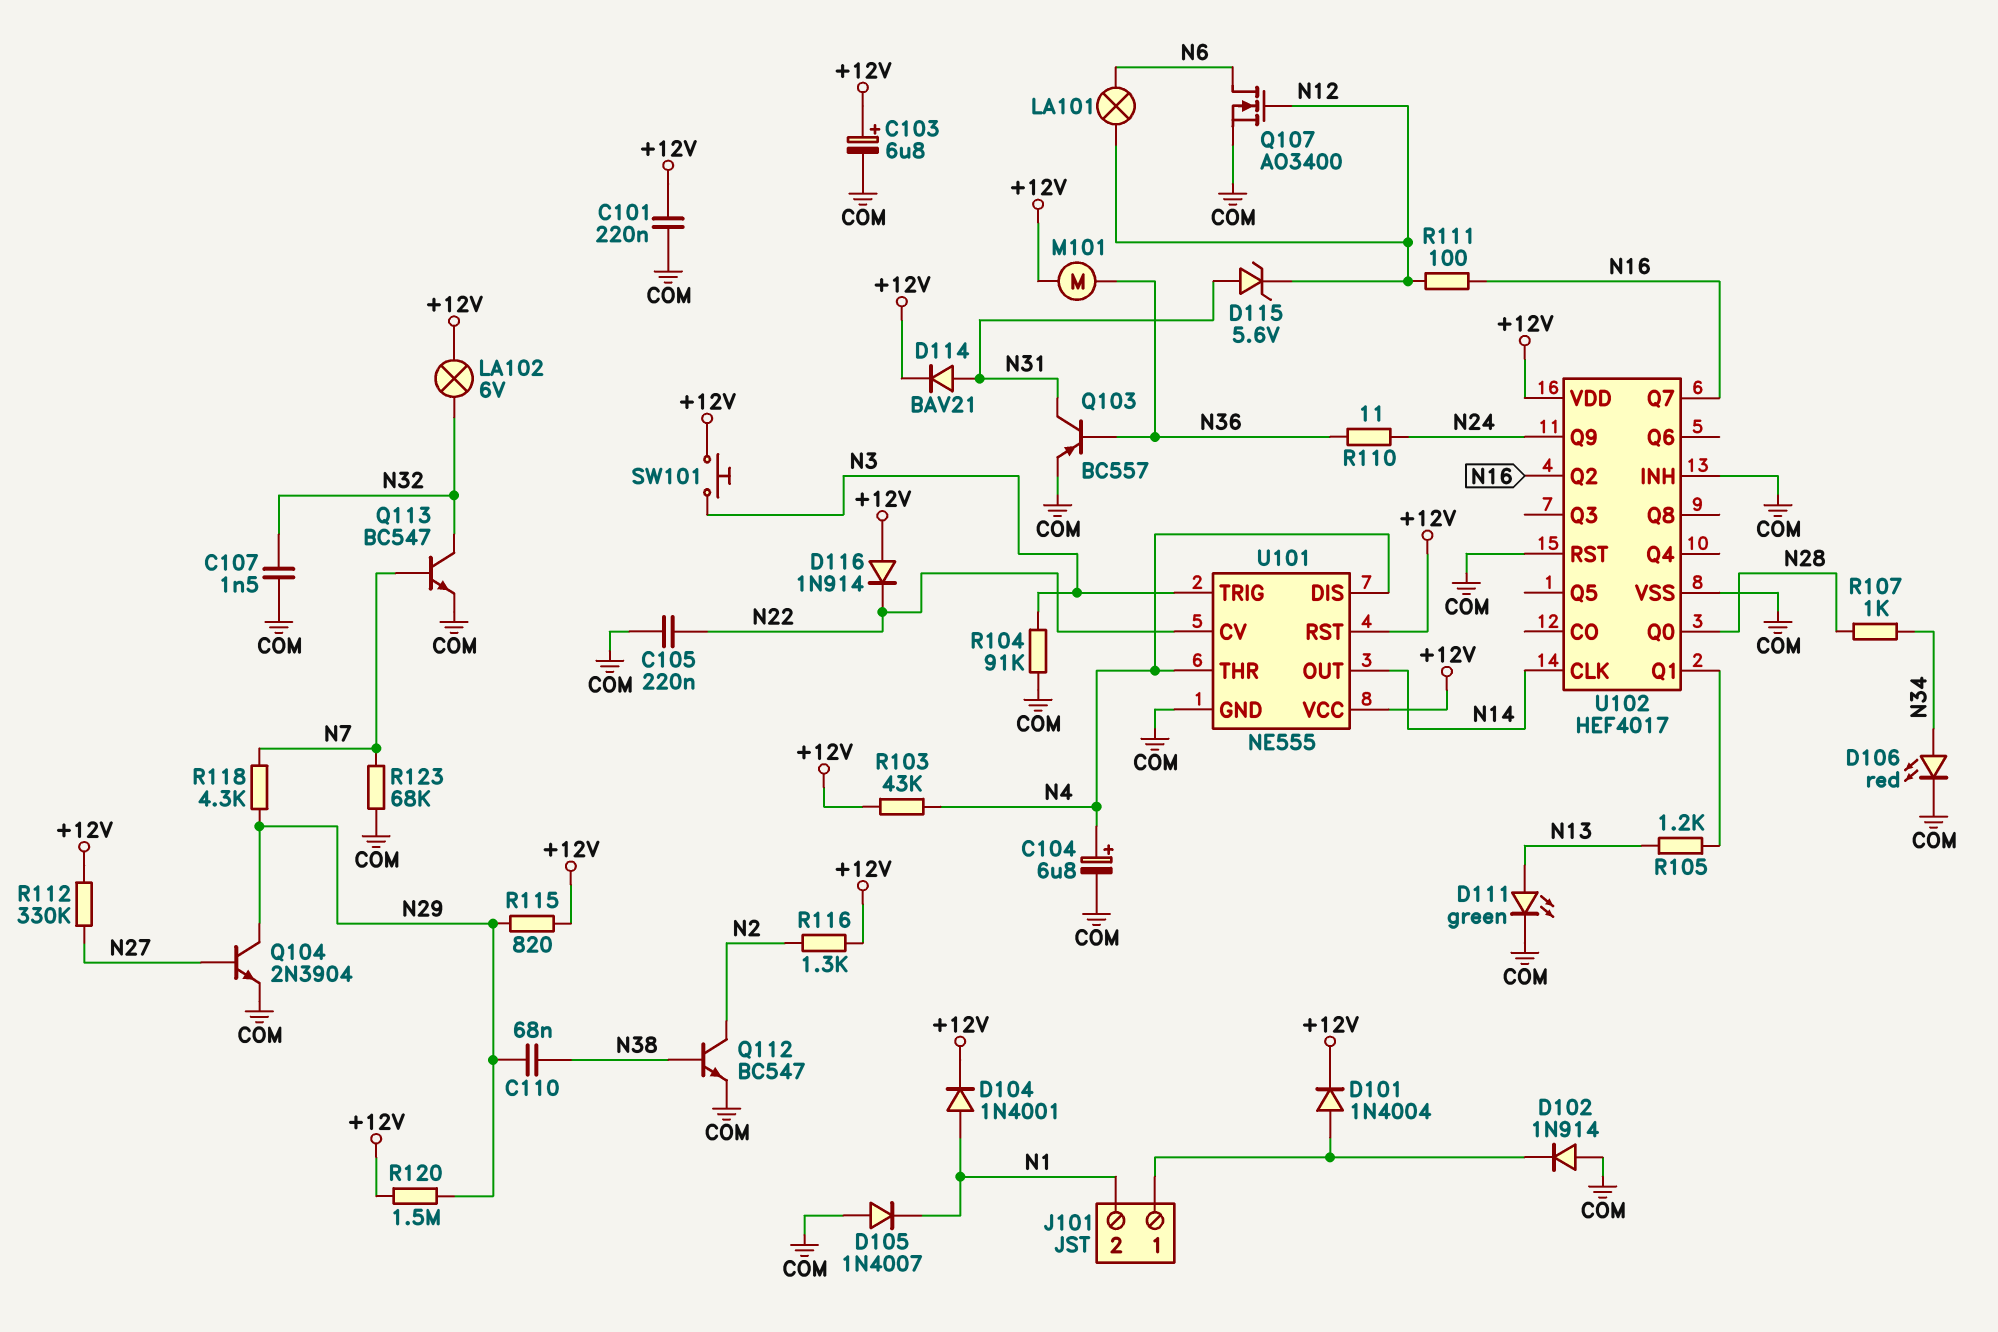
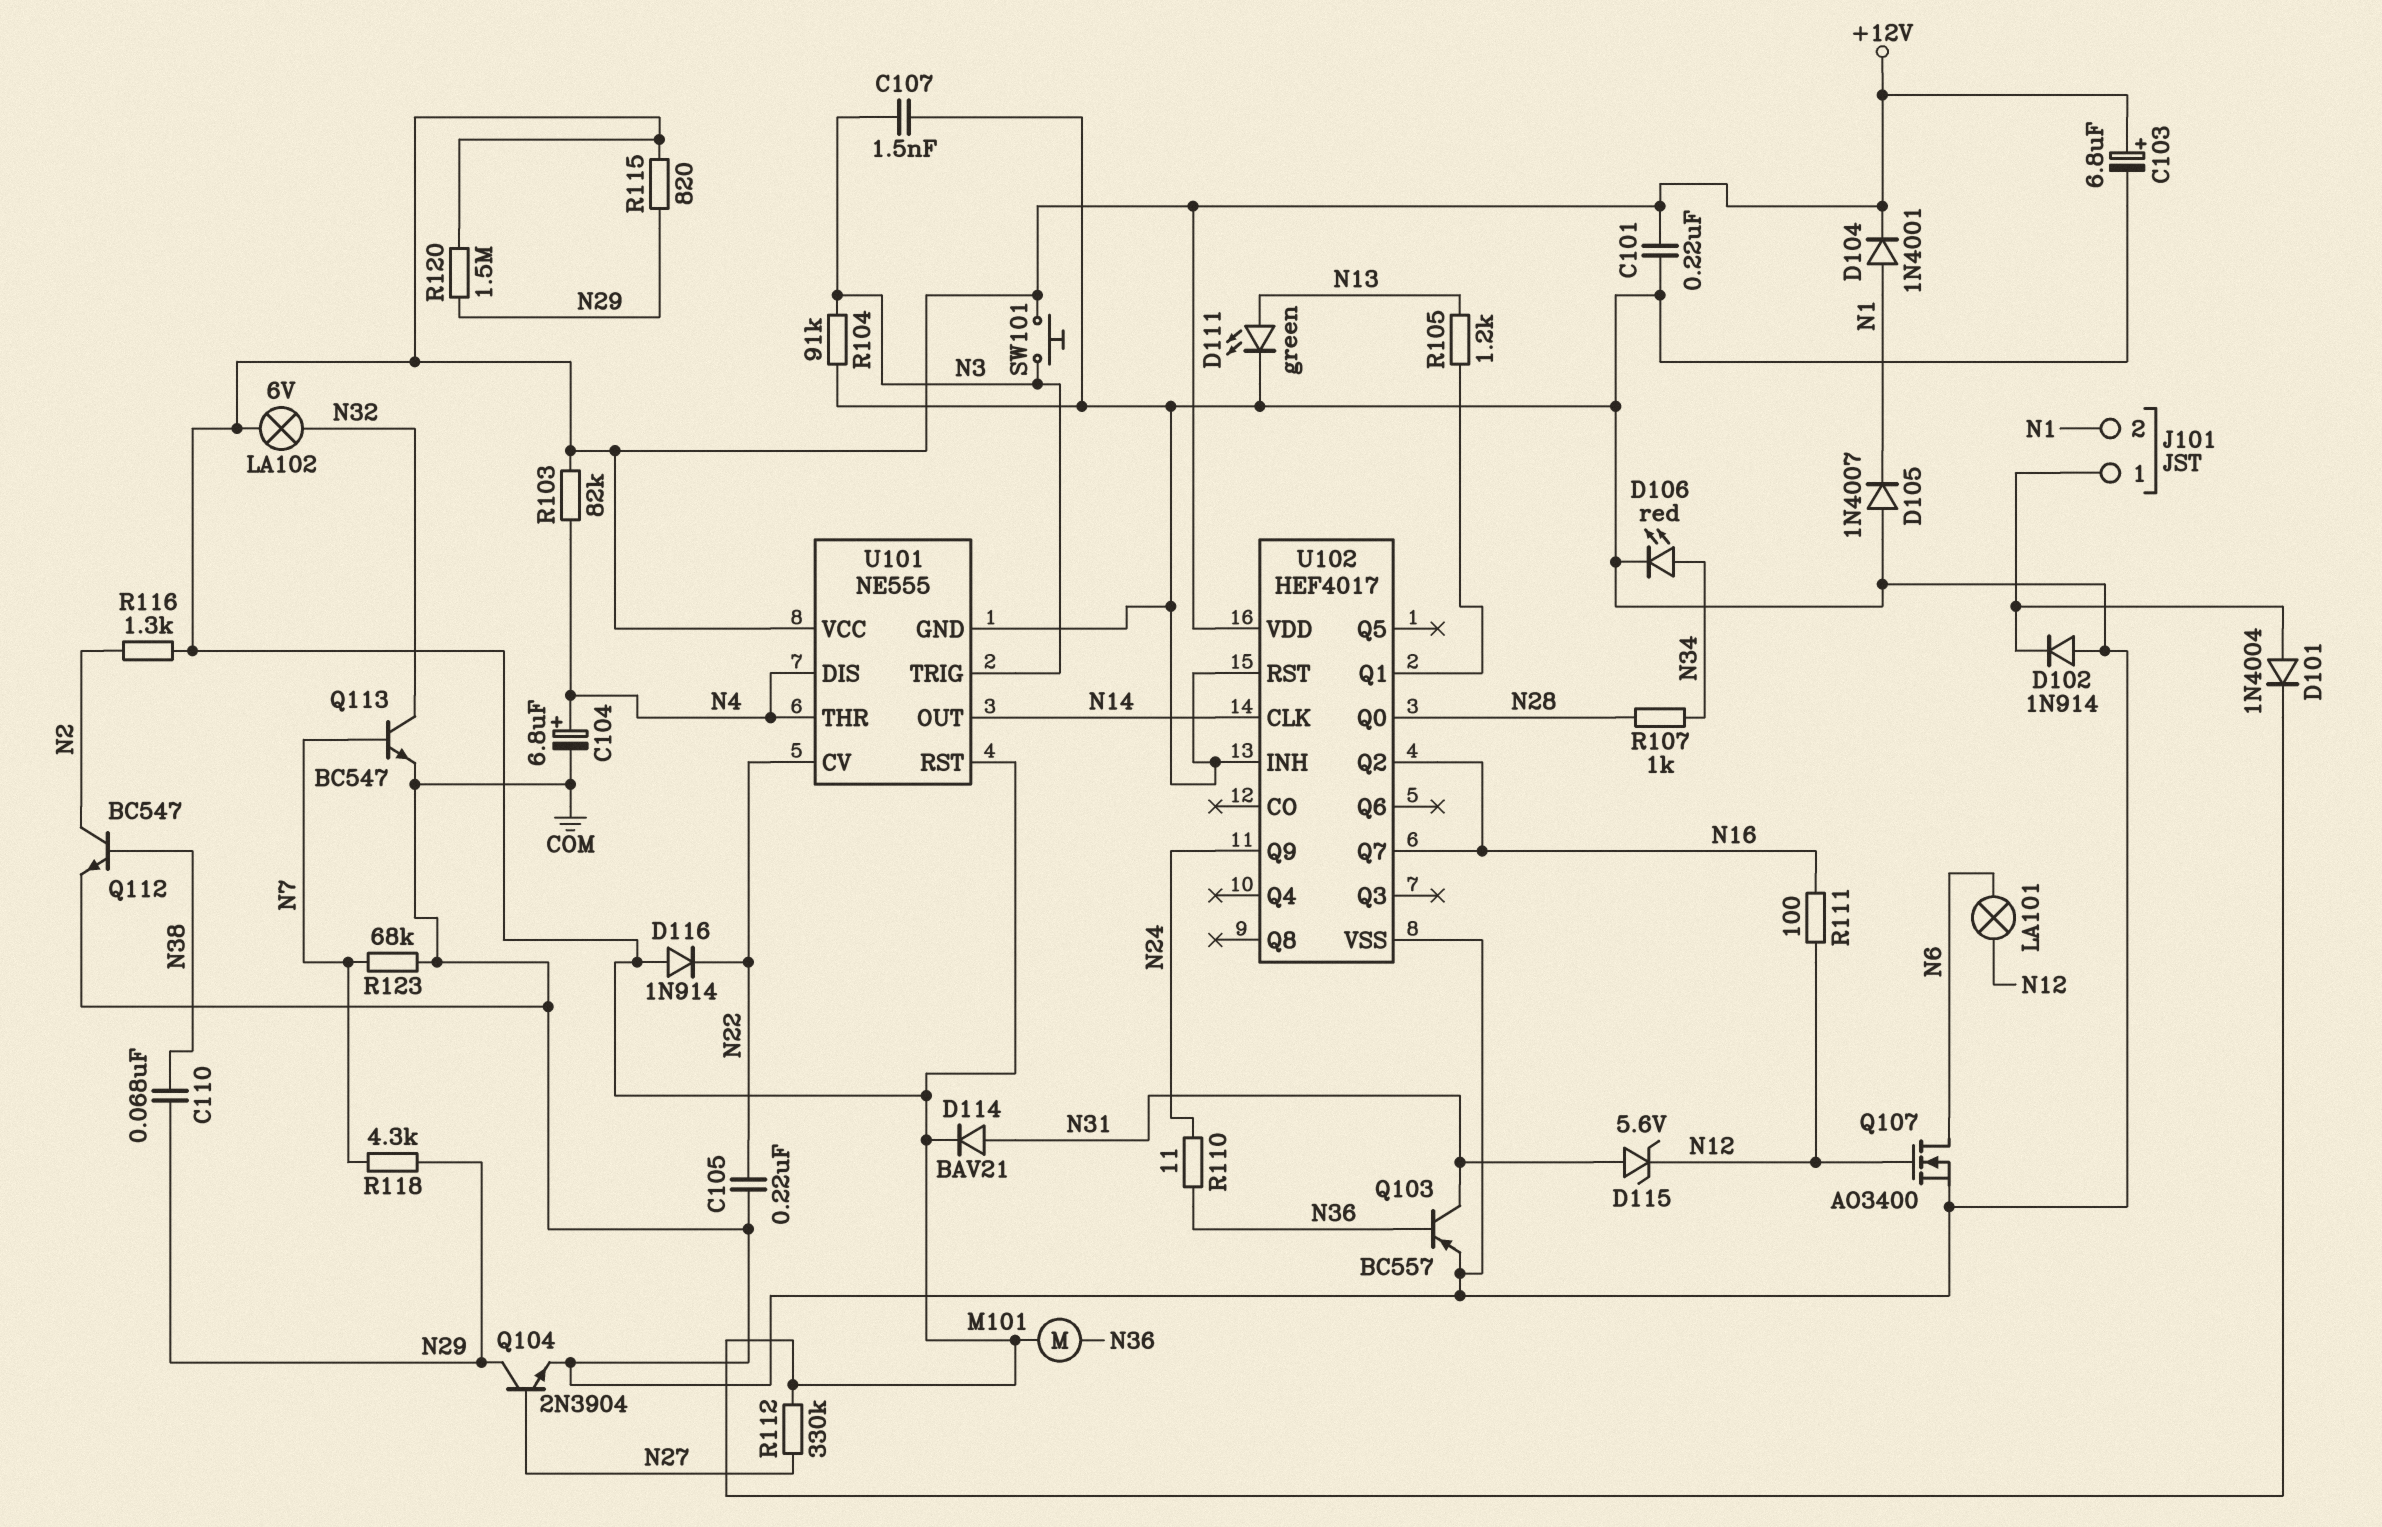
C107: 1.5nF (COM, N32) -> 1.5nF (COM, N3)
R103: 43k (+12V, N4) -> 82k (+12V, N4)

